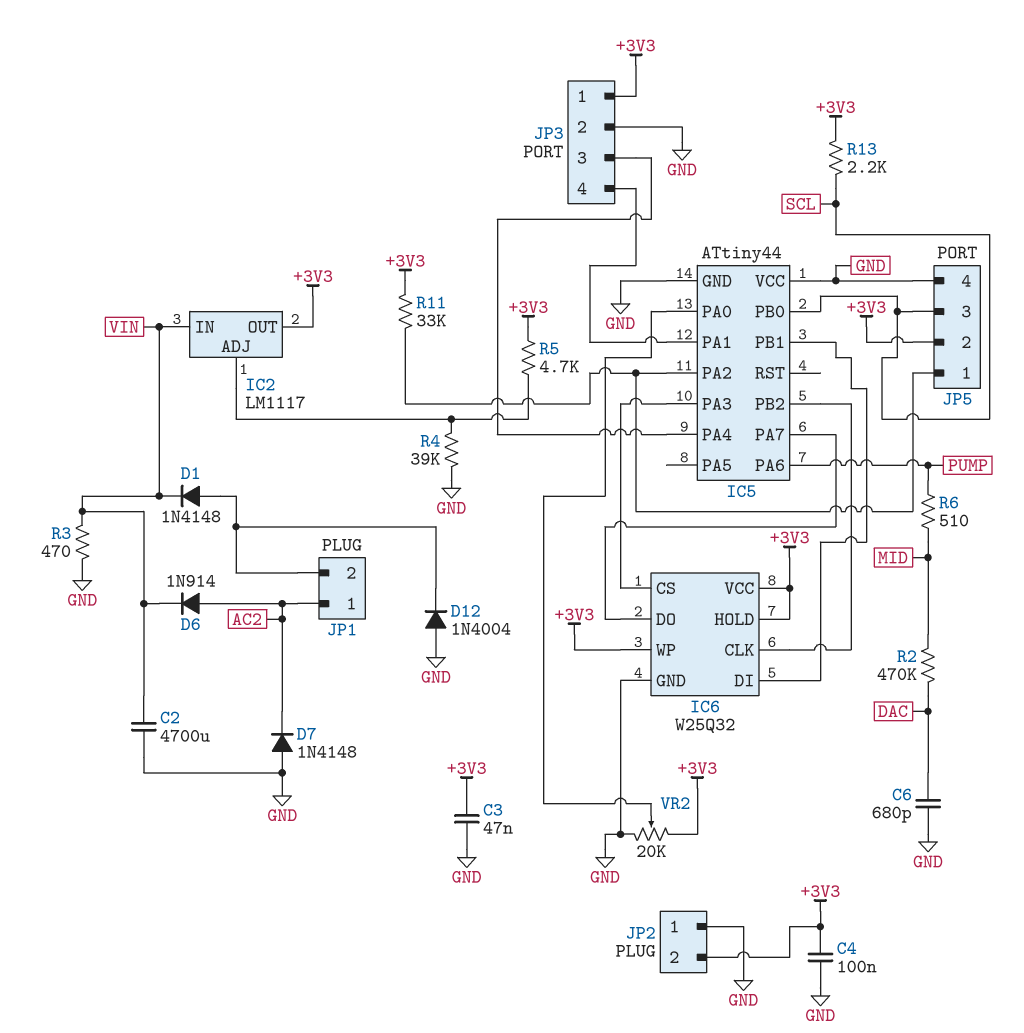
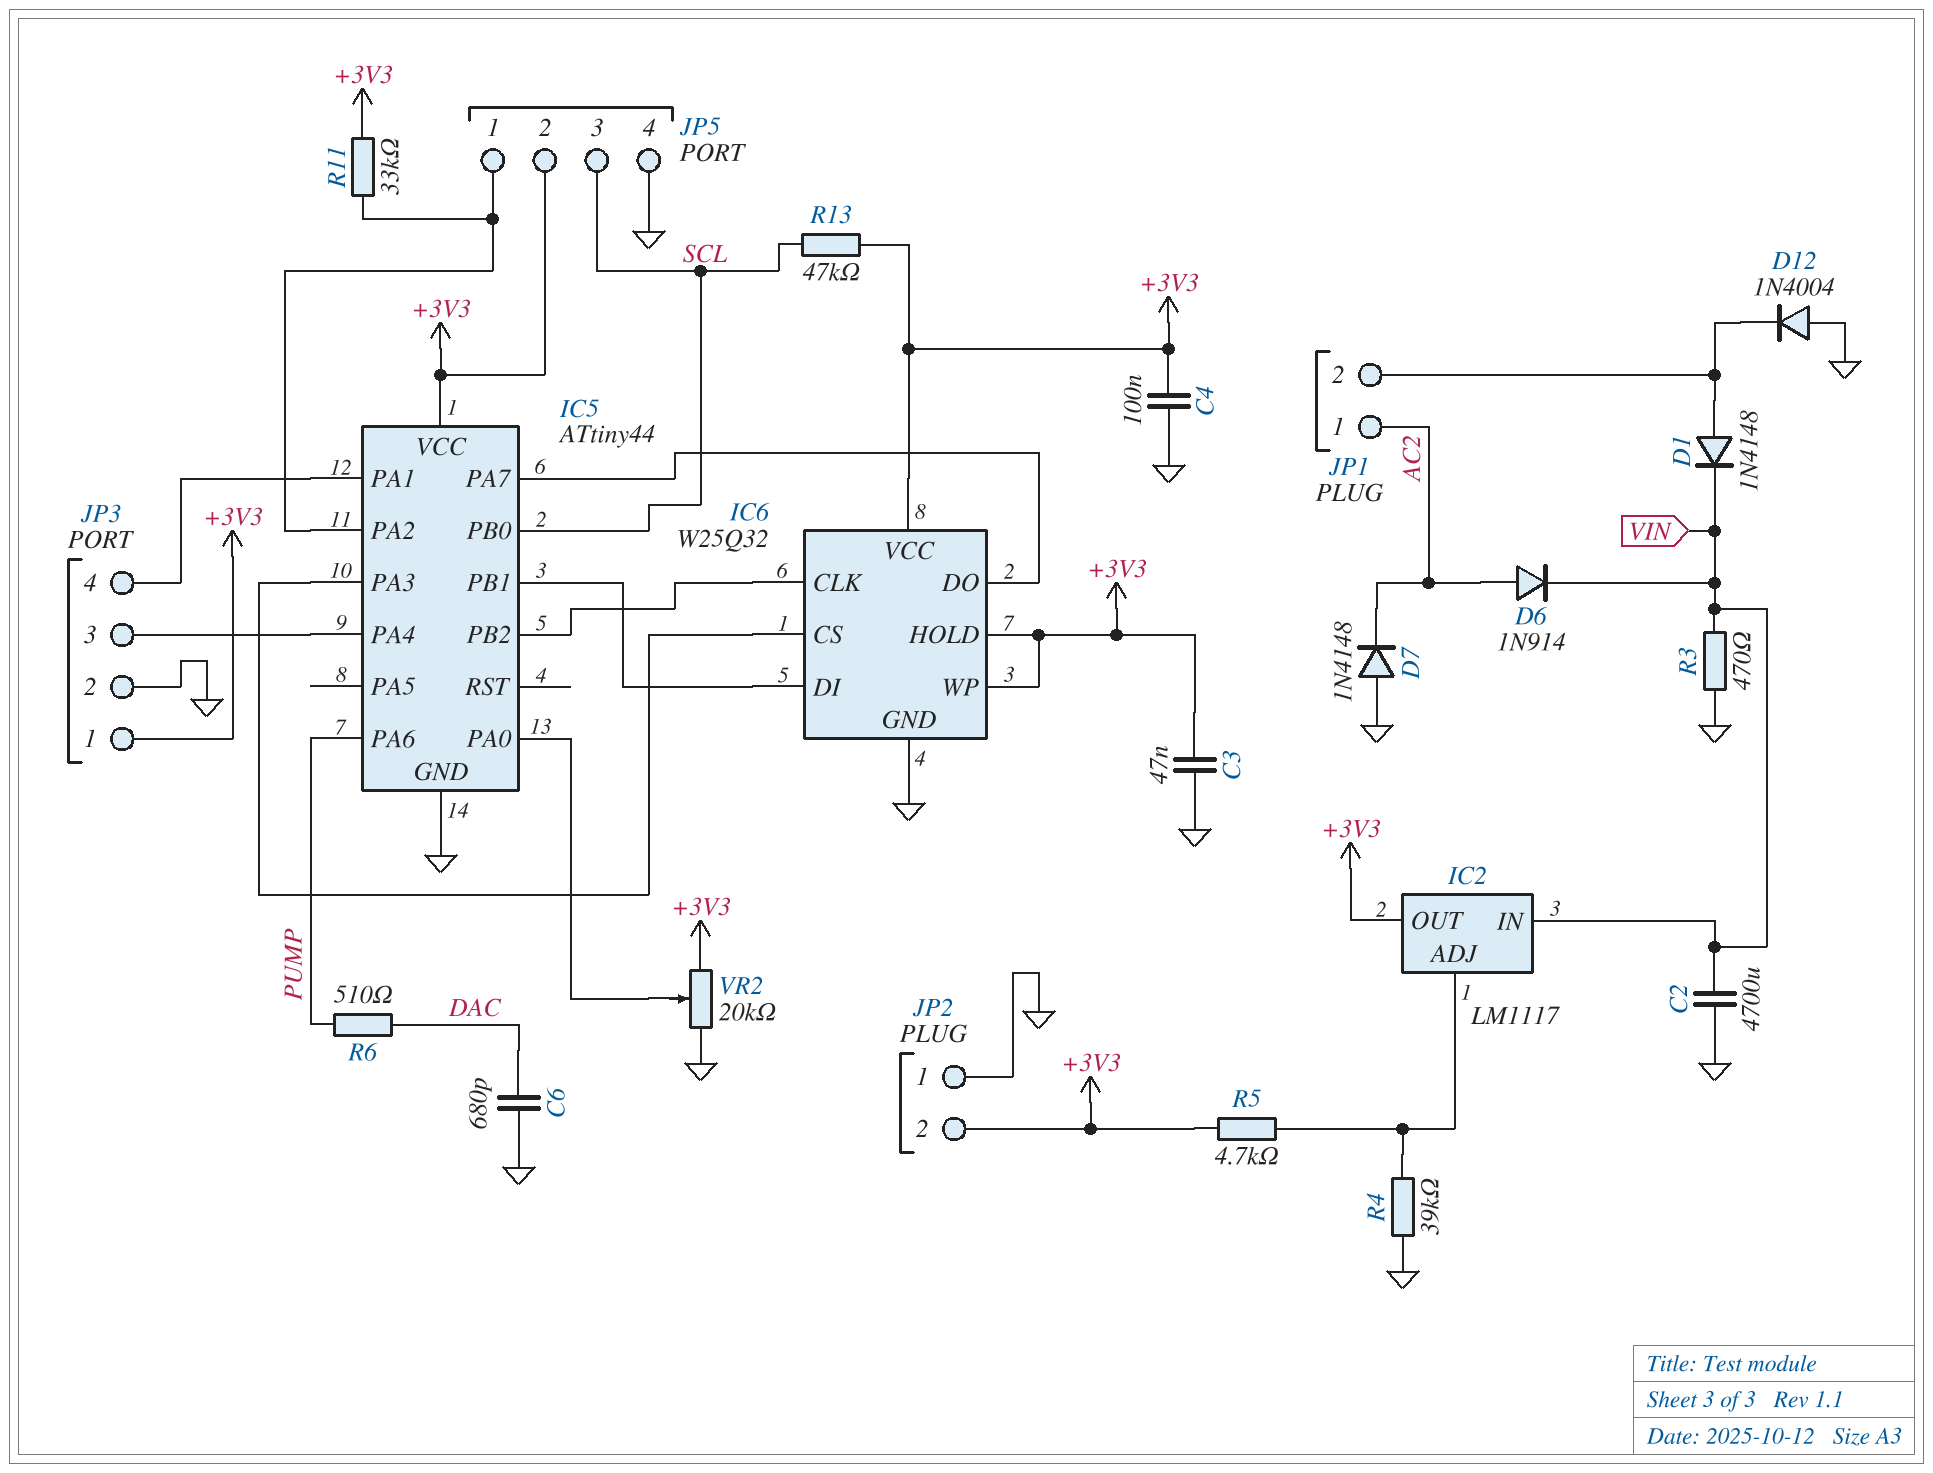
IC5 pin VCC: GND -> +3V3
R2: 470k (DAC, MID) -> none
R6: 510 (MID, PUMP) -> 510 (DAC, PUMP)
R13: 2.2k (+3V3, SCL) -> 47k (+3V3, SCL)

